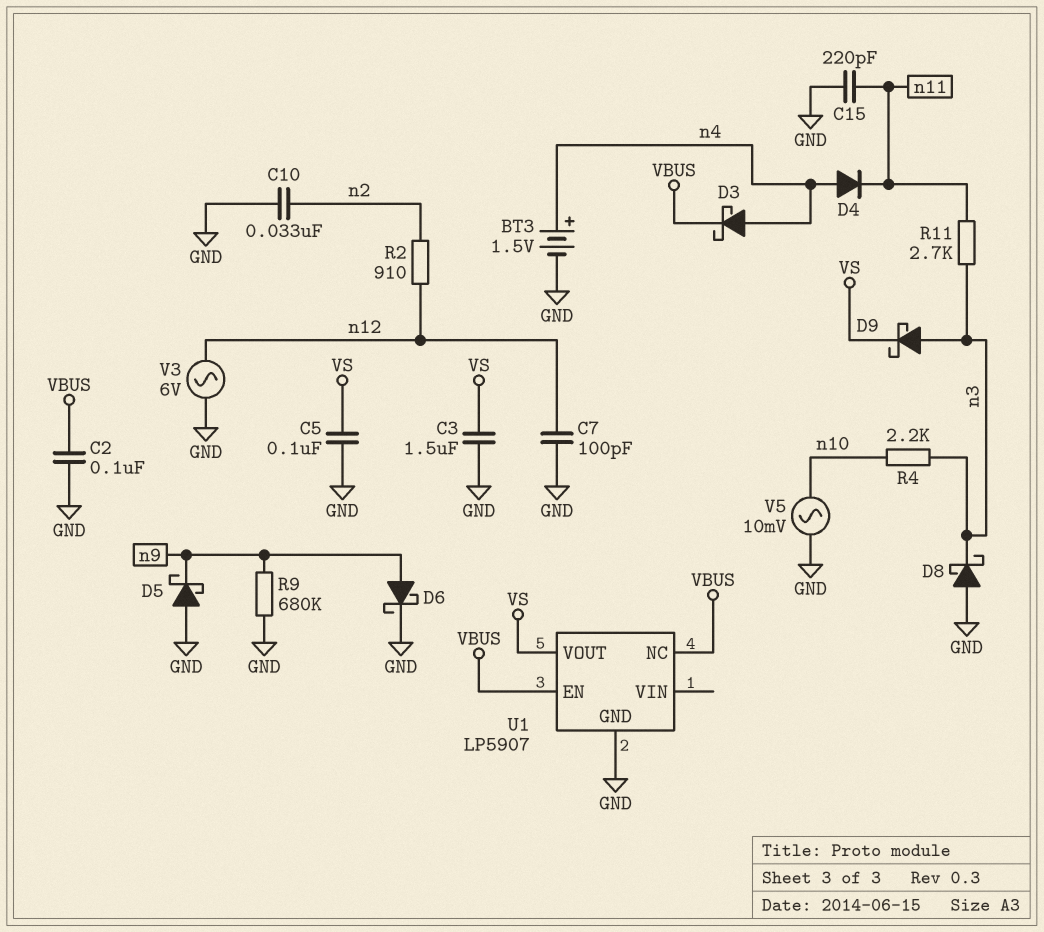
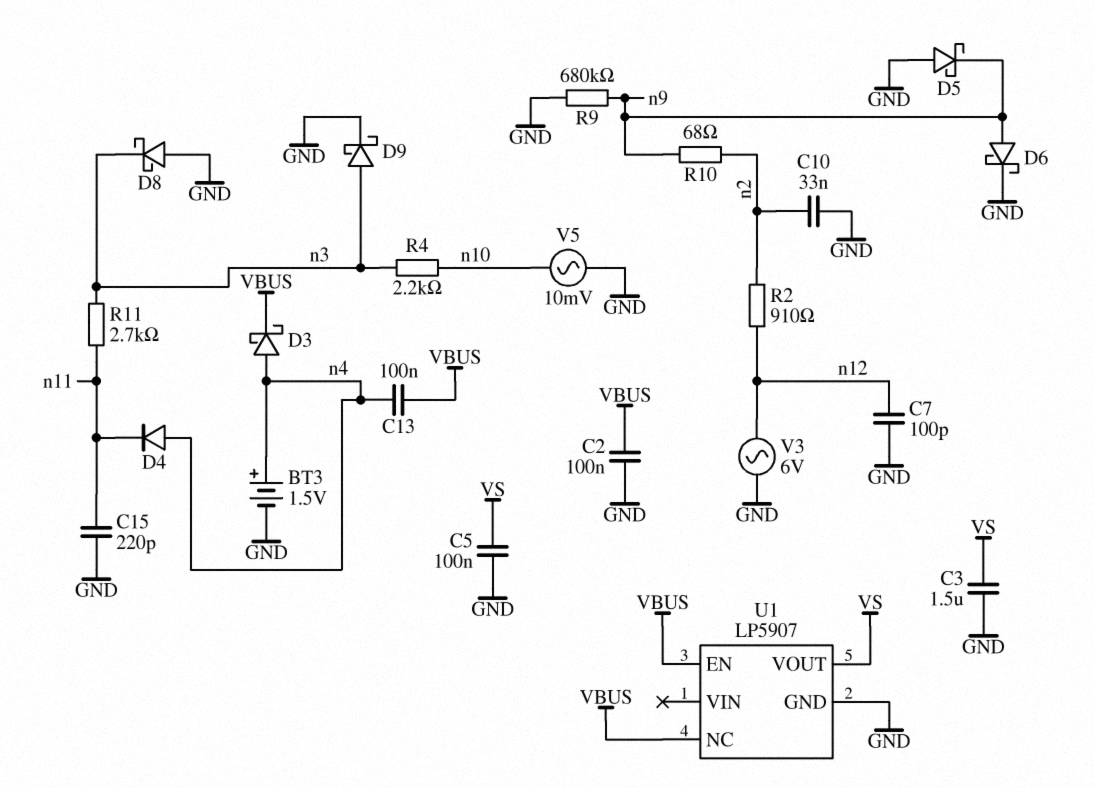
C13: none -> 100nF (VBUS, n4)
D9: schottky (A n3, K VS) -> schottky (A n3, K GND)
R10: none -> 68 (n2, n9)

